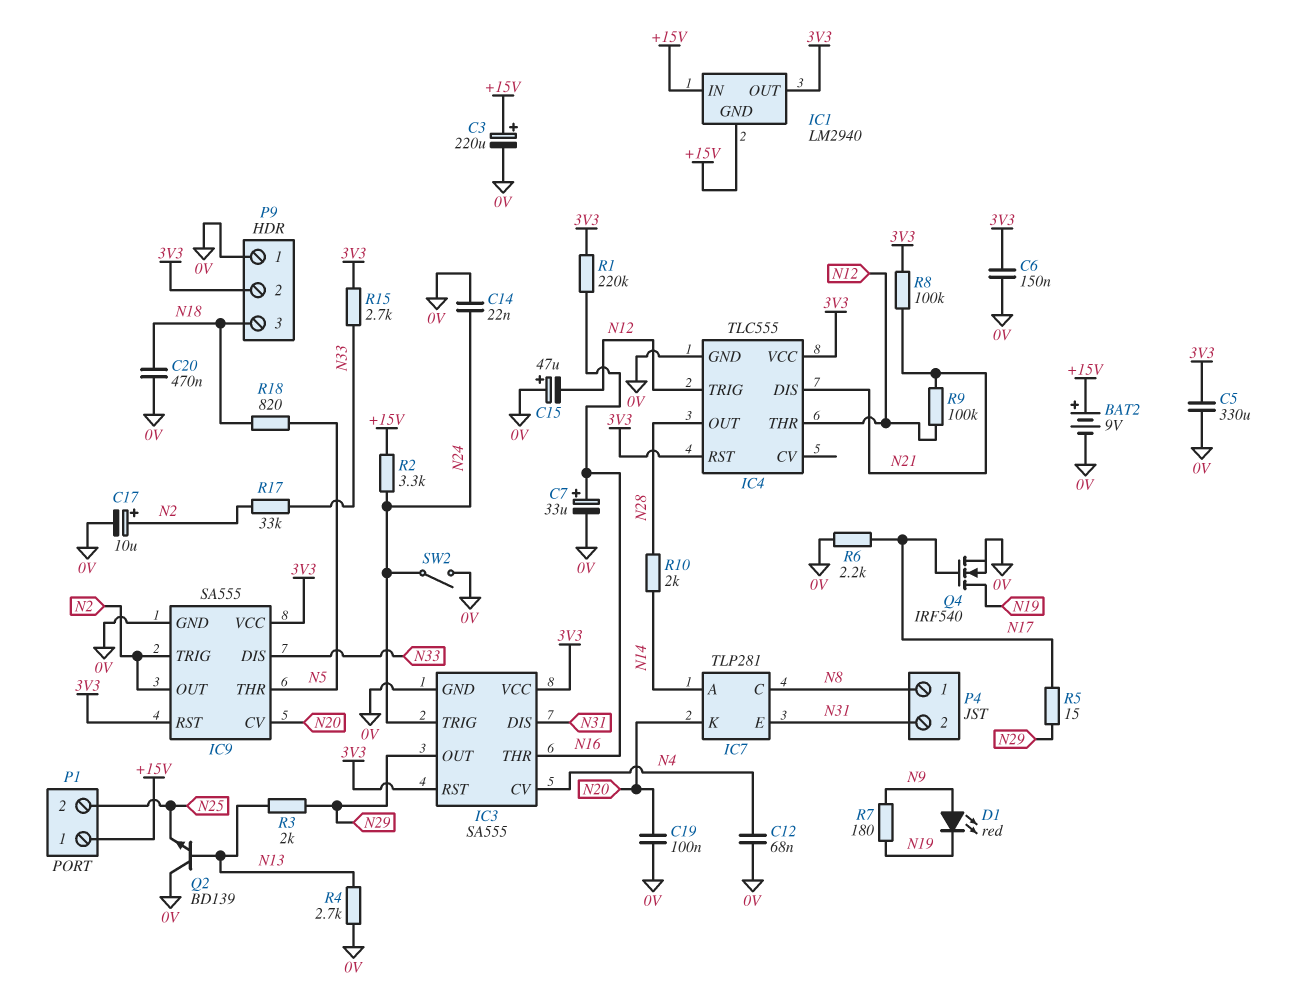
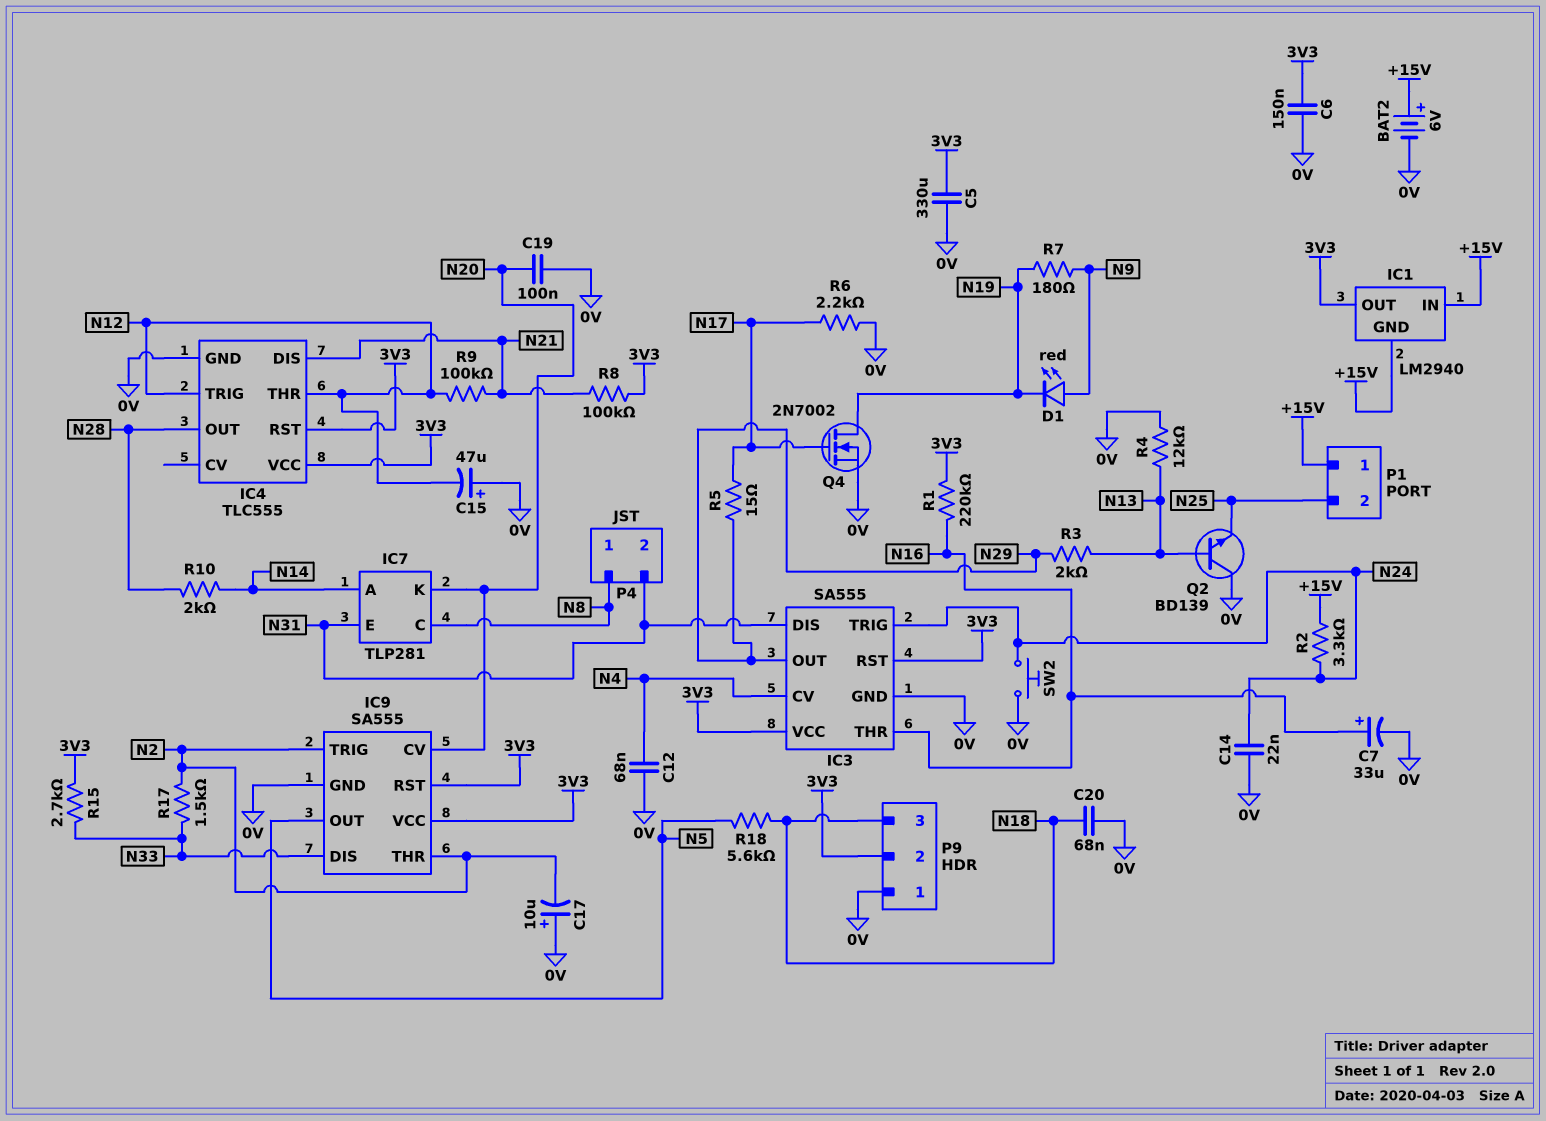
BAT2: 9V (plus +15V, minus 0V) -> 6V (plus +15V, minus 0V)
C3: 220uF (plus +15V, minus 0V) -> none
C17: 10uF (plus N2, minus 0V) -> 10uF (plus 0V, minus N2)
C20: 470nF (0V, N18) -> 68nF (0V, N18)
IC9 pin OUT: N2 -> N5
IC9 pin THR: N5 -> N2
Q4: NMOS IRF540 (G N17, D N19, S 0V) -> NMOS 2N7002 (G N17, D N19, S 0V)
R4: 2.7k (0V, N13) -> 12k (0V, N13)
R17: 33k (N2, N33) -> 1.5k (N2, N33)
R18: 820 (N5, N18) -> 5.6k (N5, N18)
SW2: switch (0V, N24) -> button (0V, N24)

